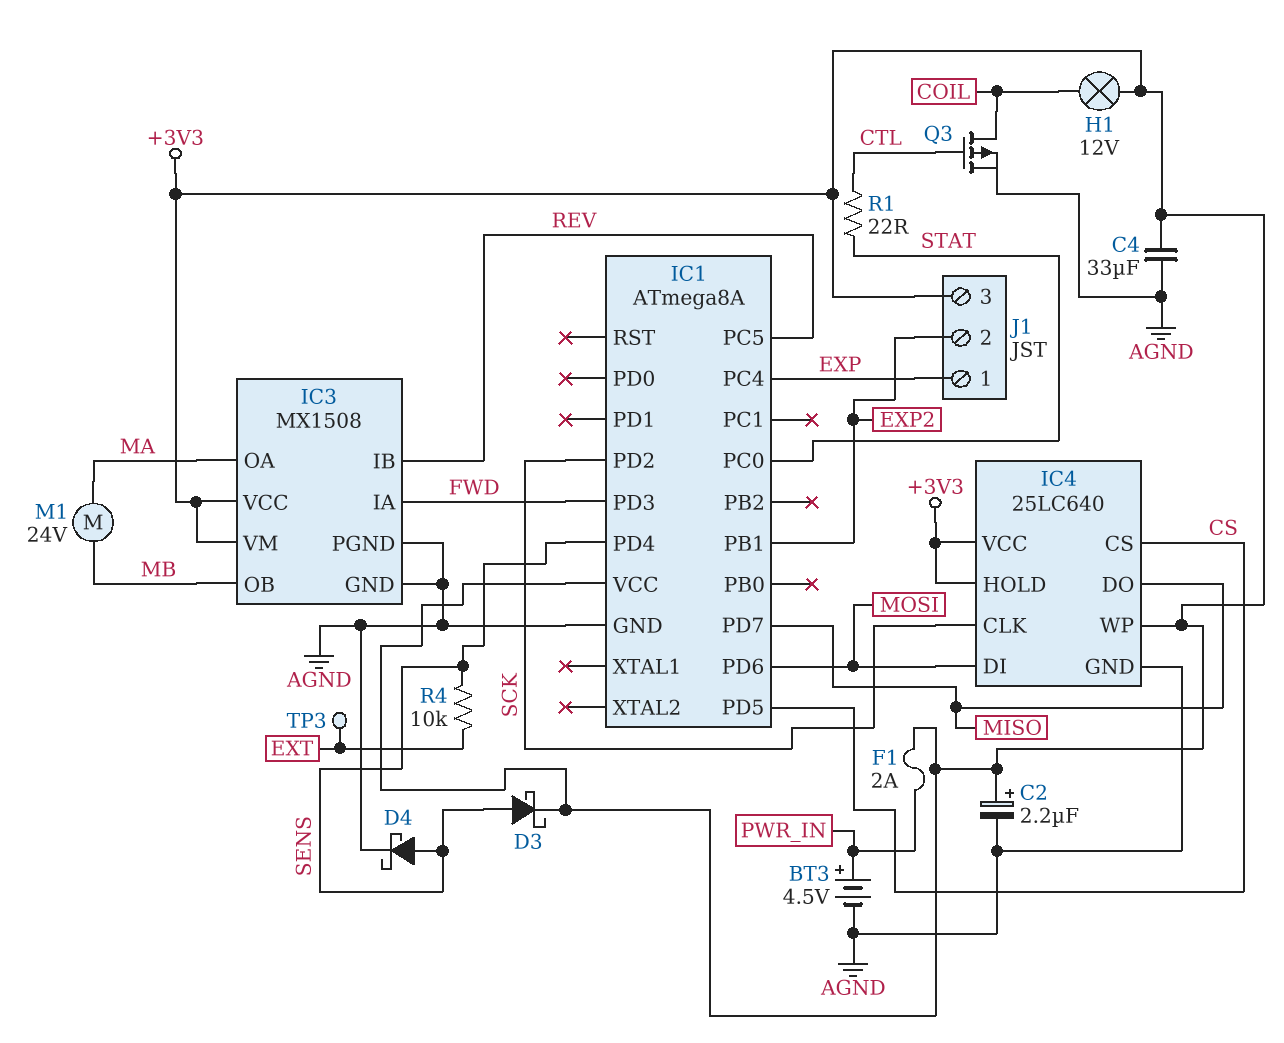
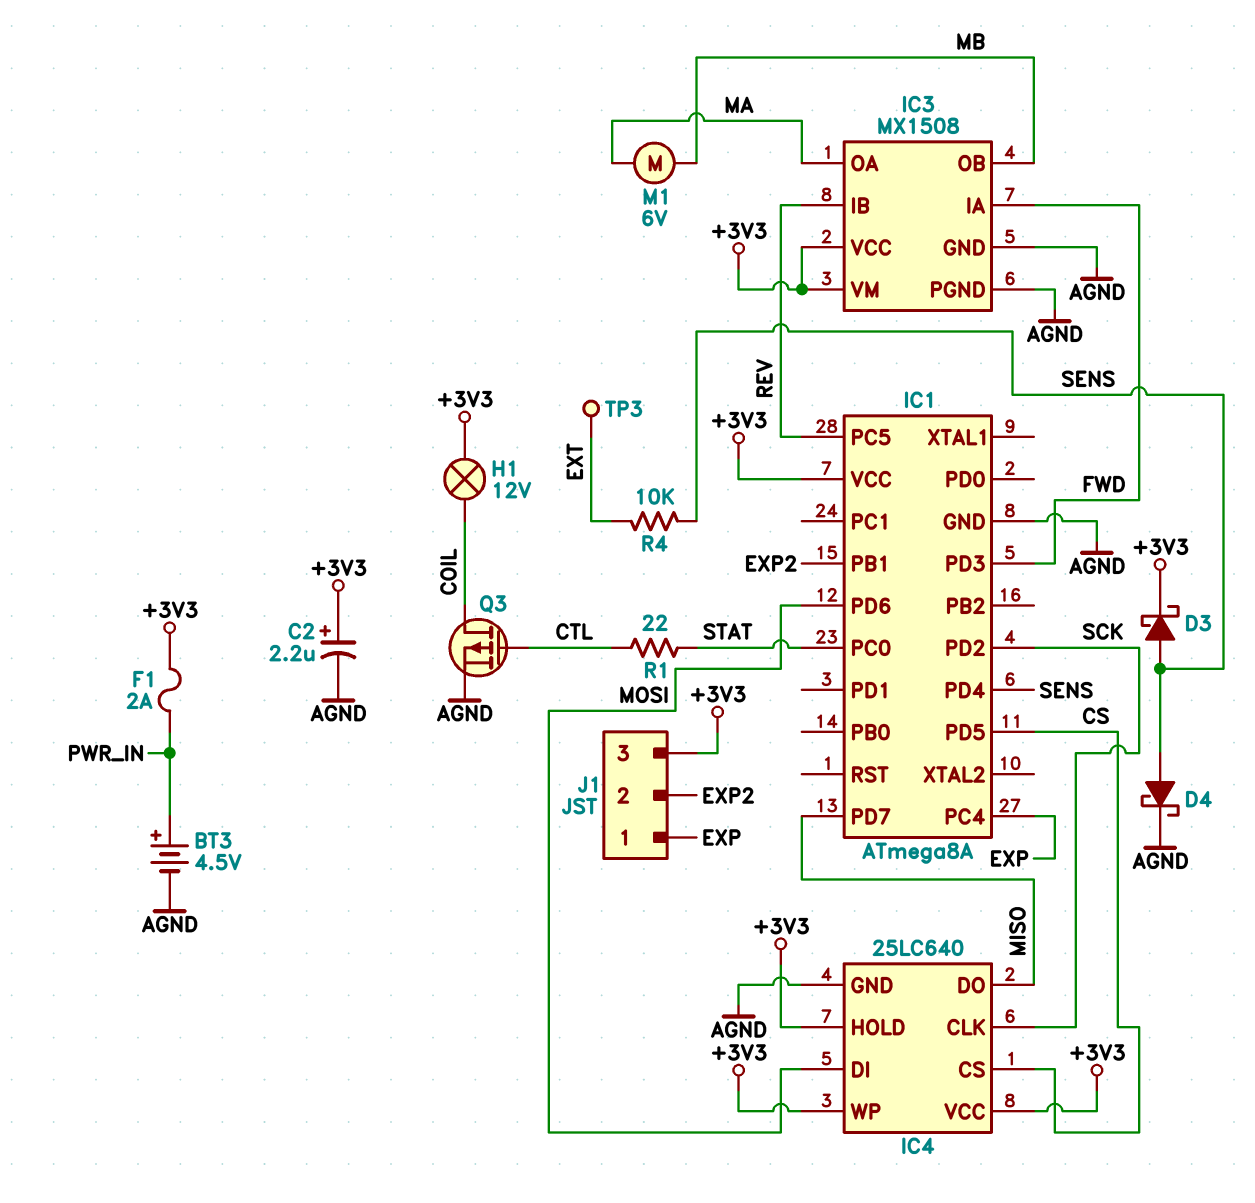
C4: 33uF (+3V3, AGND) -> none
M1: motor 24V (MA, MB) -> motor 6V (MA, MB)

